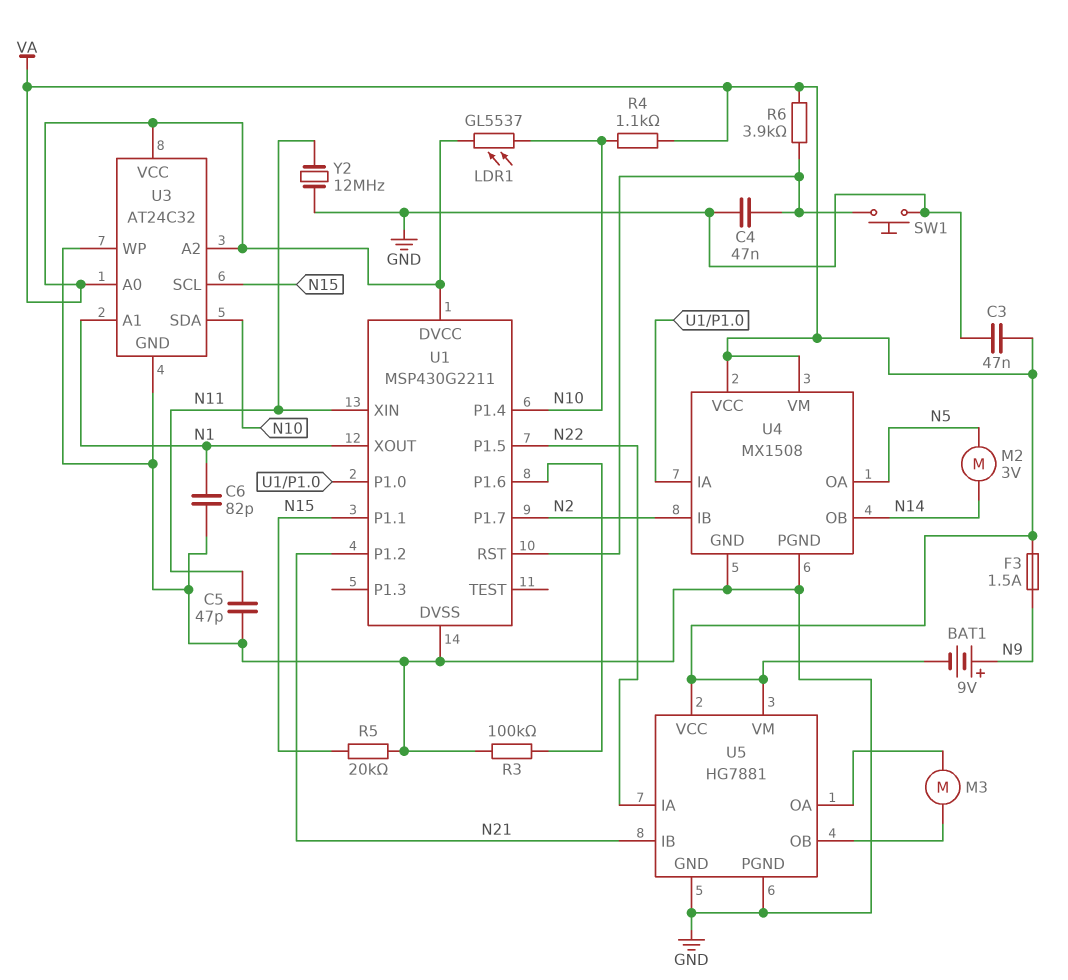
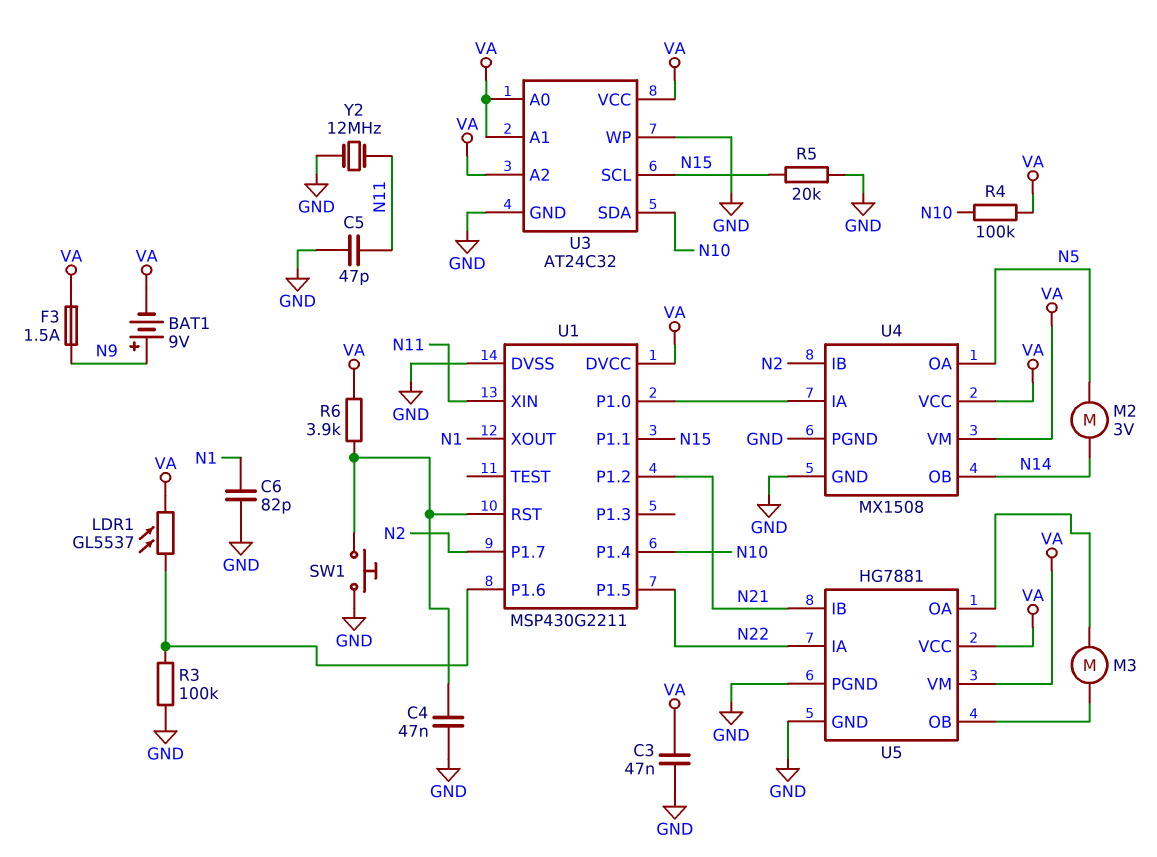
LDR1: GL5537 (N10, VA) -> GL5537 (U1/P1.6, VA)
R4: 1.1k (N10, VA) -> 100k (N10, VA)
U3 pin A1: N1 -> VA

